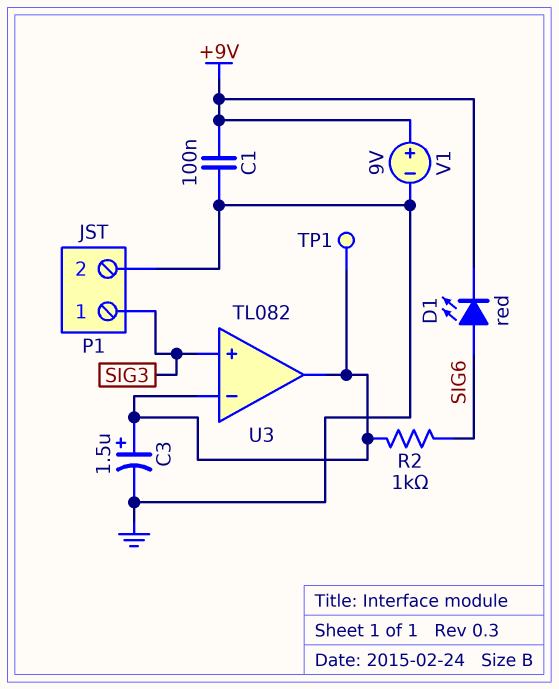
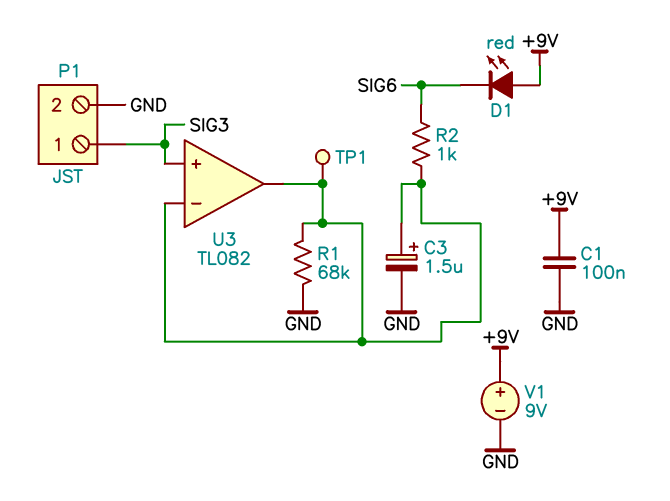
D1: LED red (A SIG6, K +9V) -> LED red (A +9V, K SIG6)
R1: none -> 68k (GND, U3/in-)

